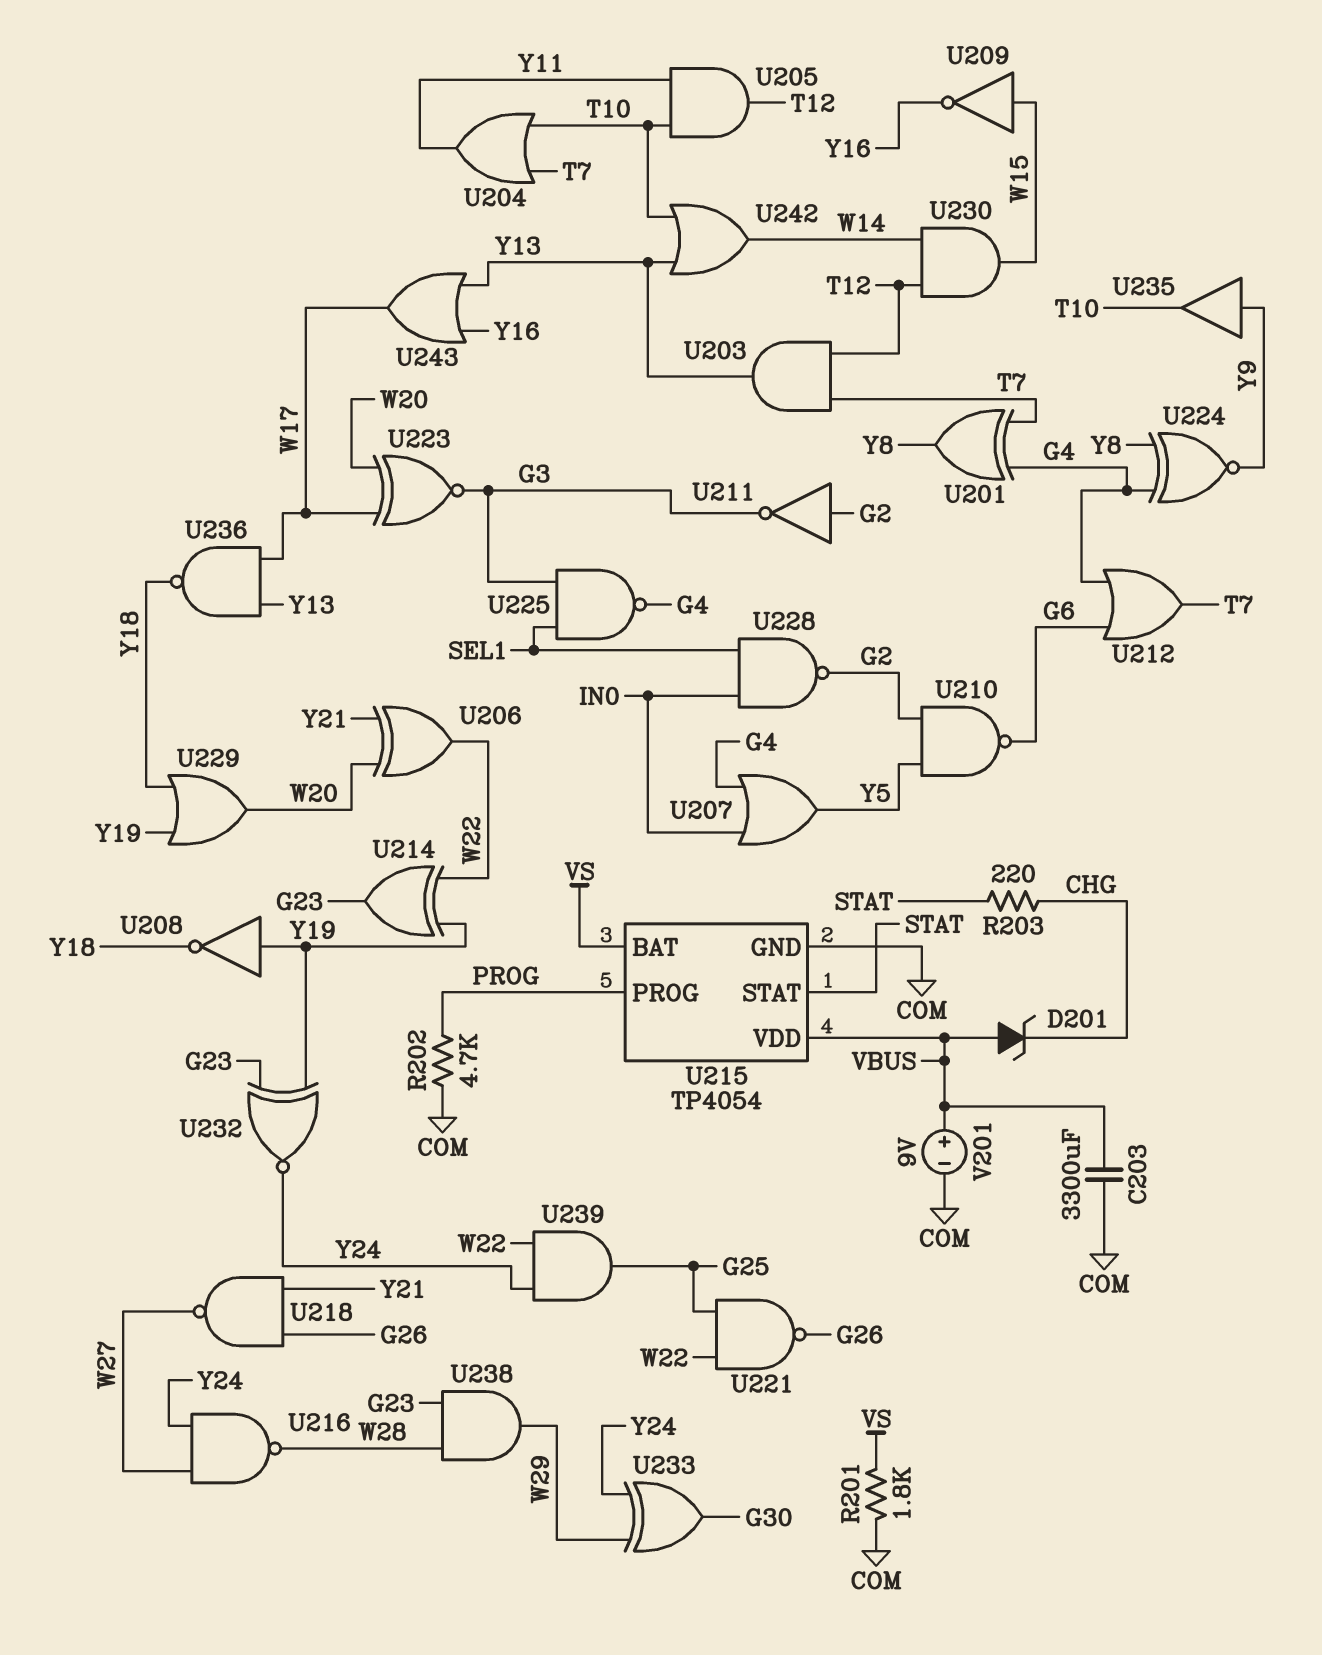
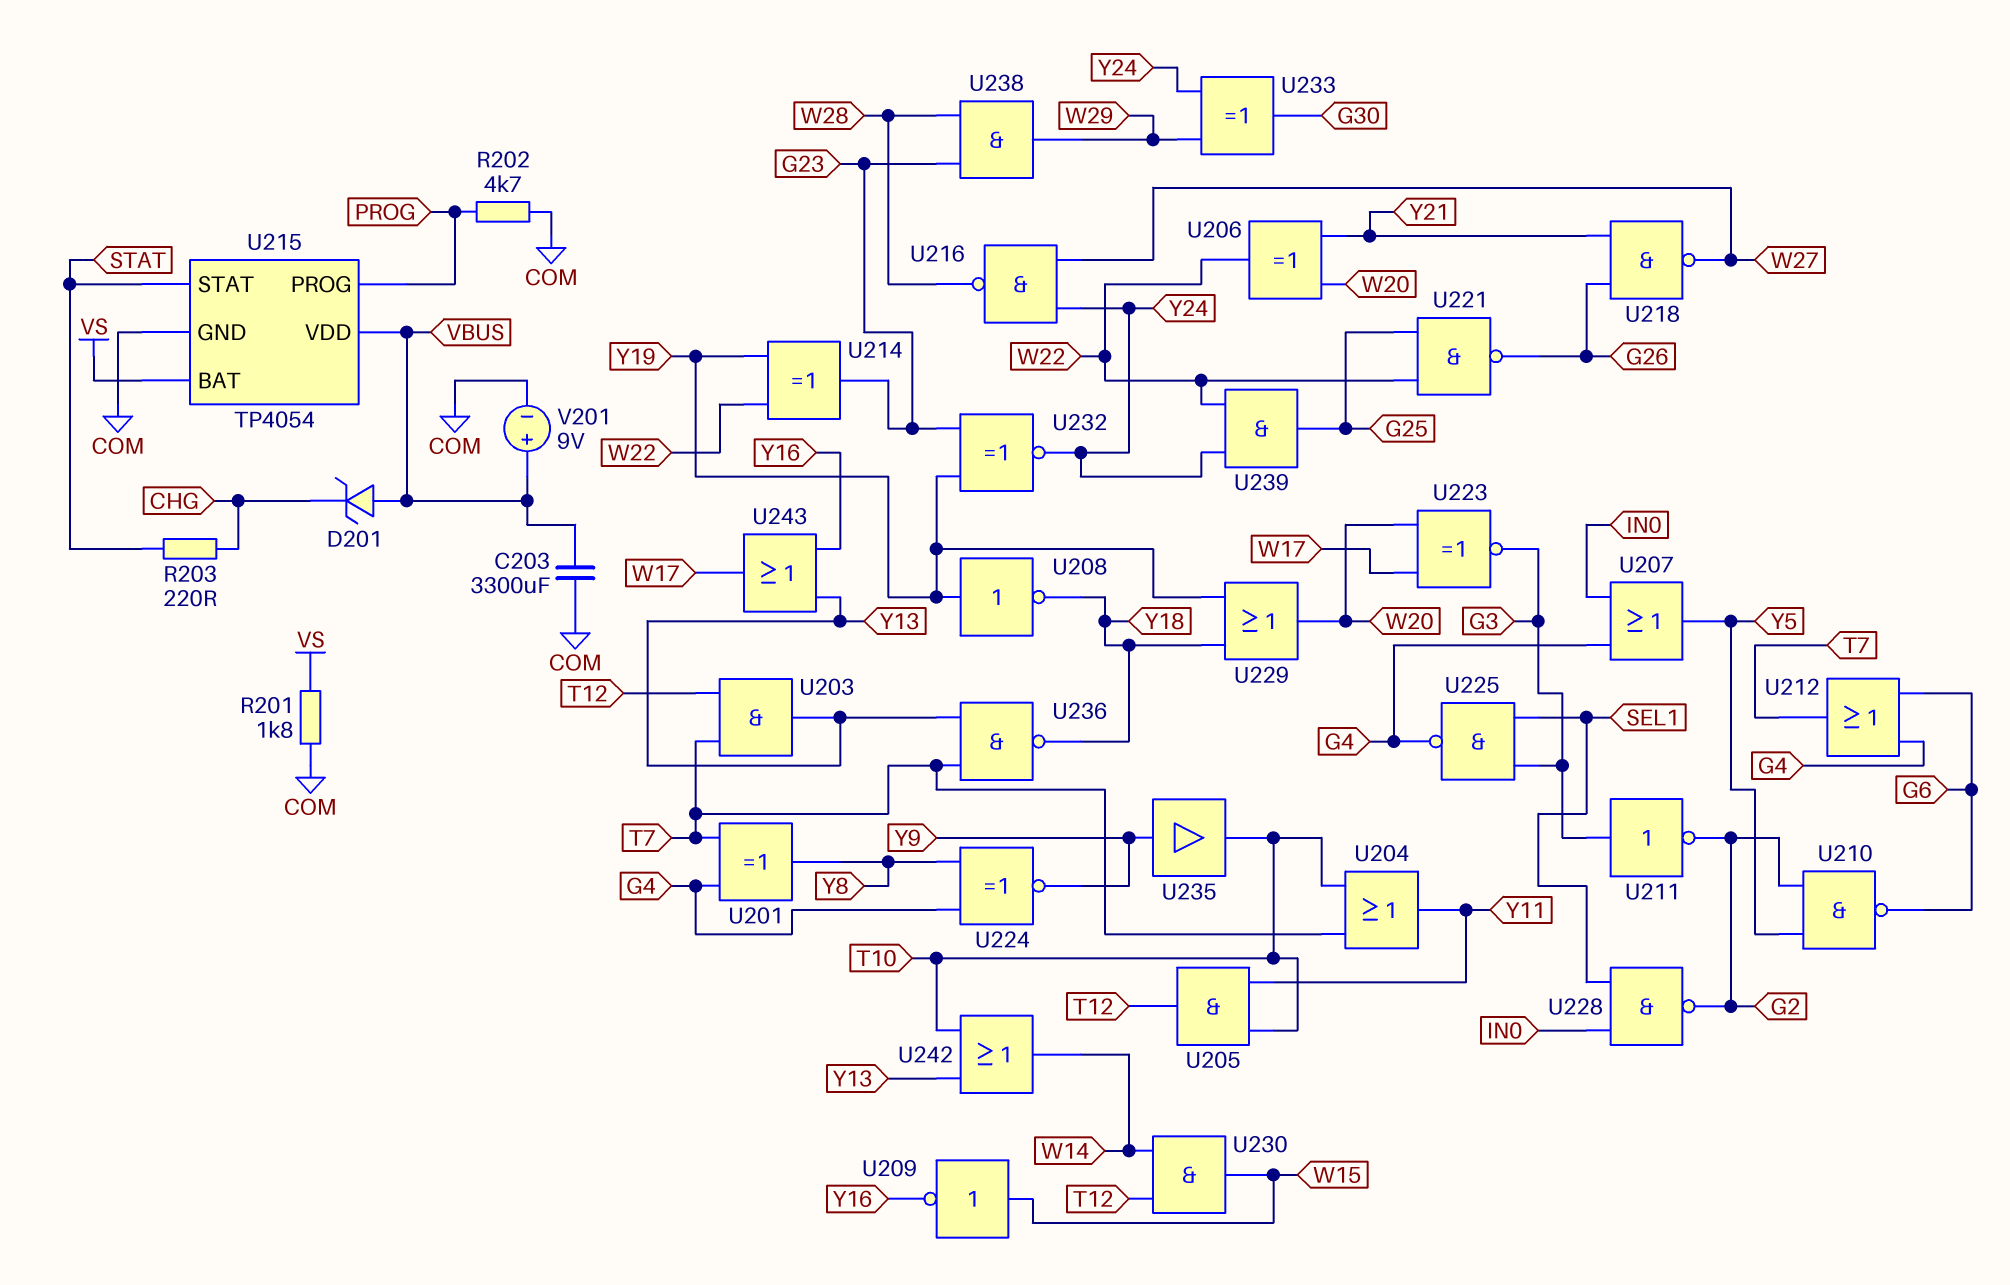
U211: NOT (in G2, out G3) -> NOT (in G3, out G2)
U236: NAND (in W17, in Y13, out Y18) -> NAND (in T7, in Y13, out Y18)

